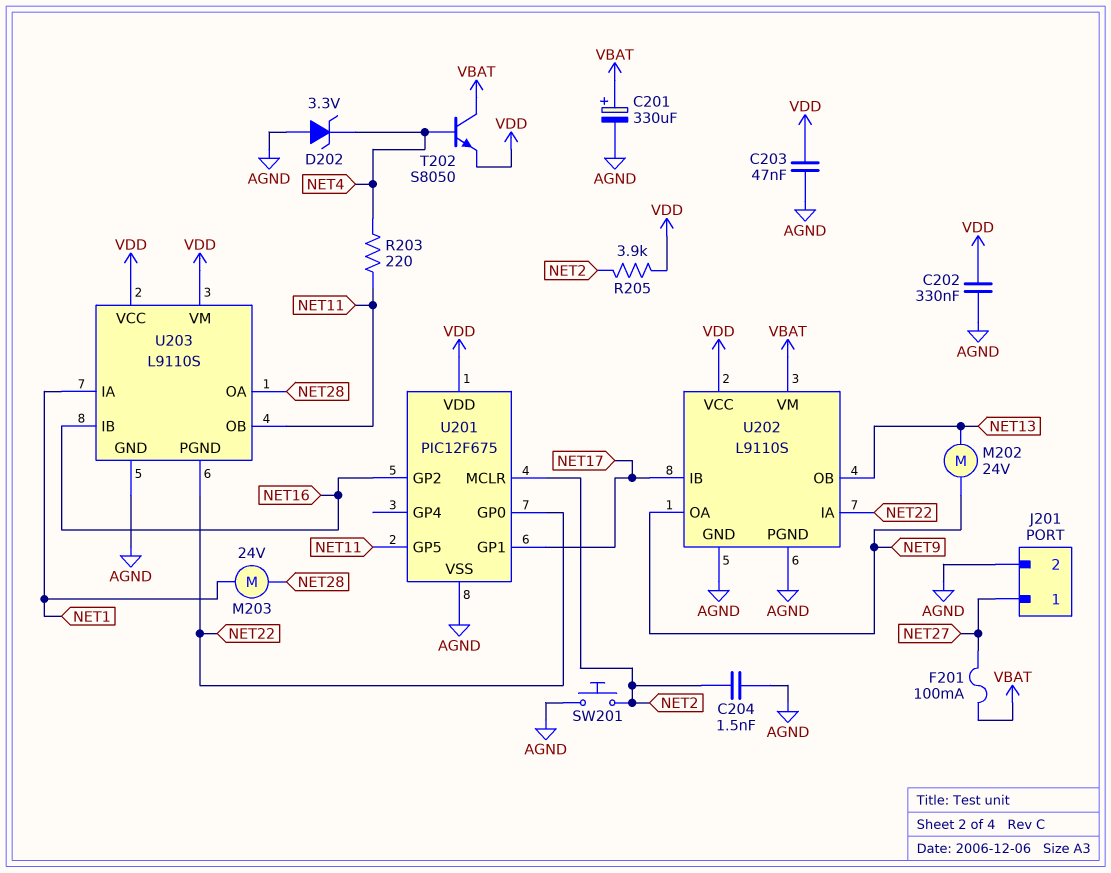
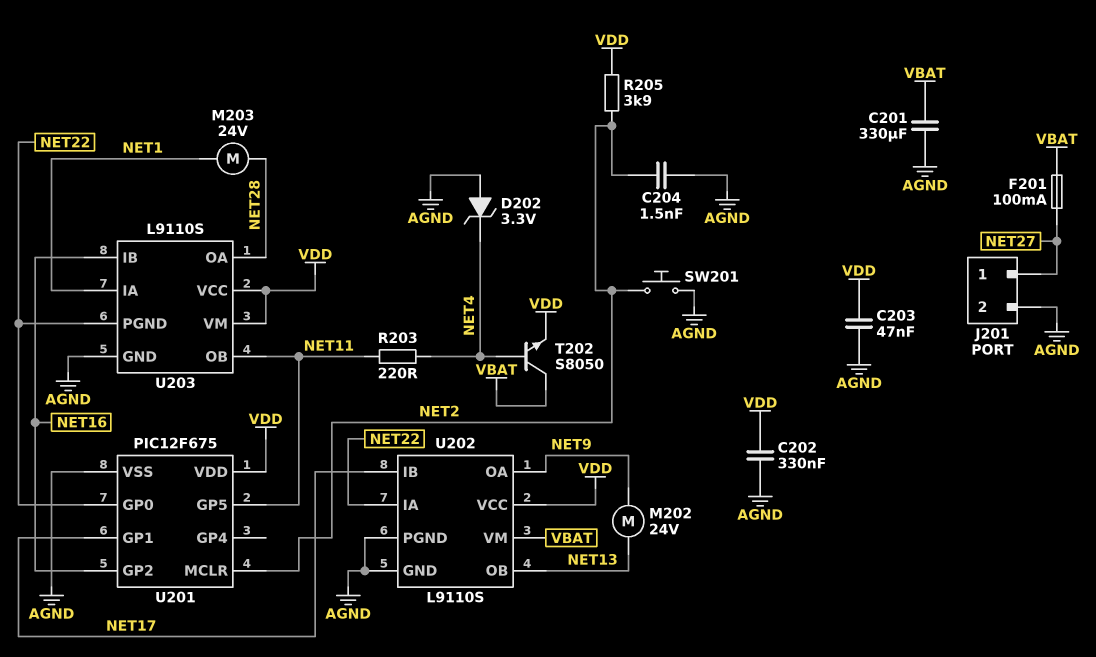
C201: 330uF (plus VBAT, minus AGND) -> 330uF (AGND, VBAT)

